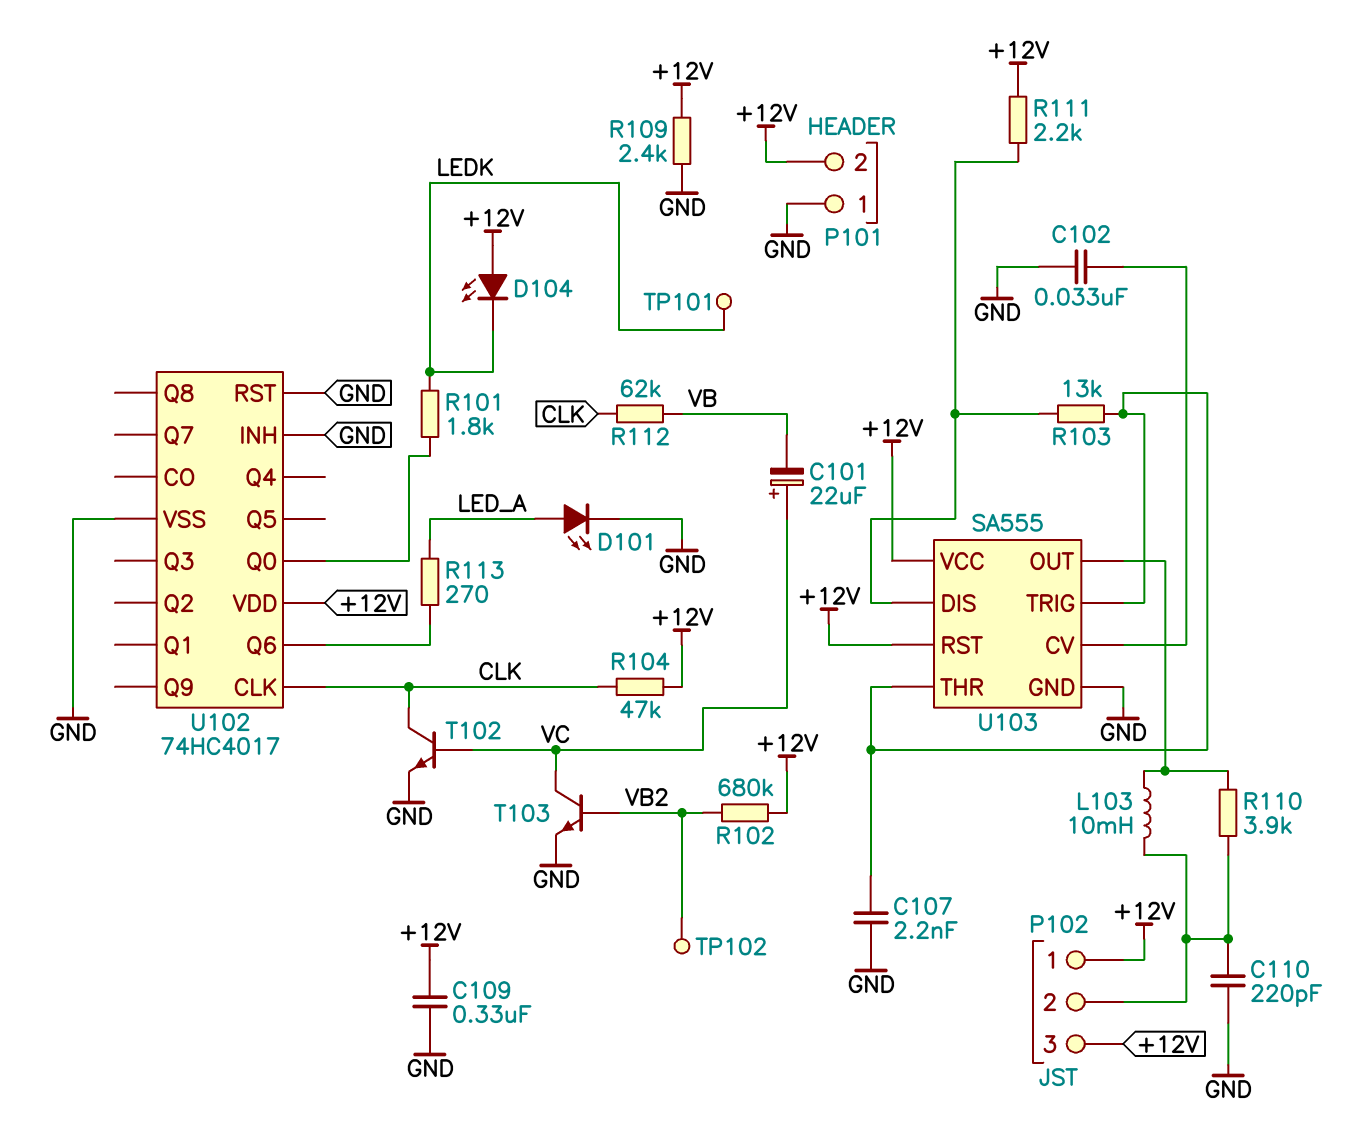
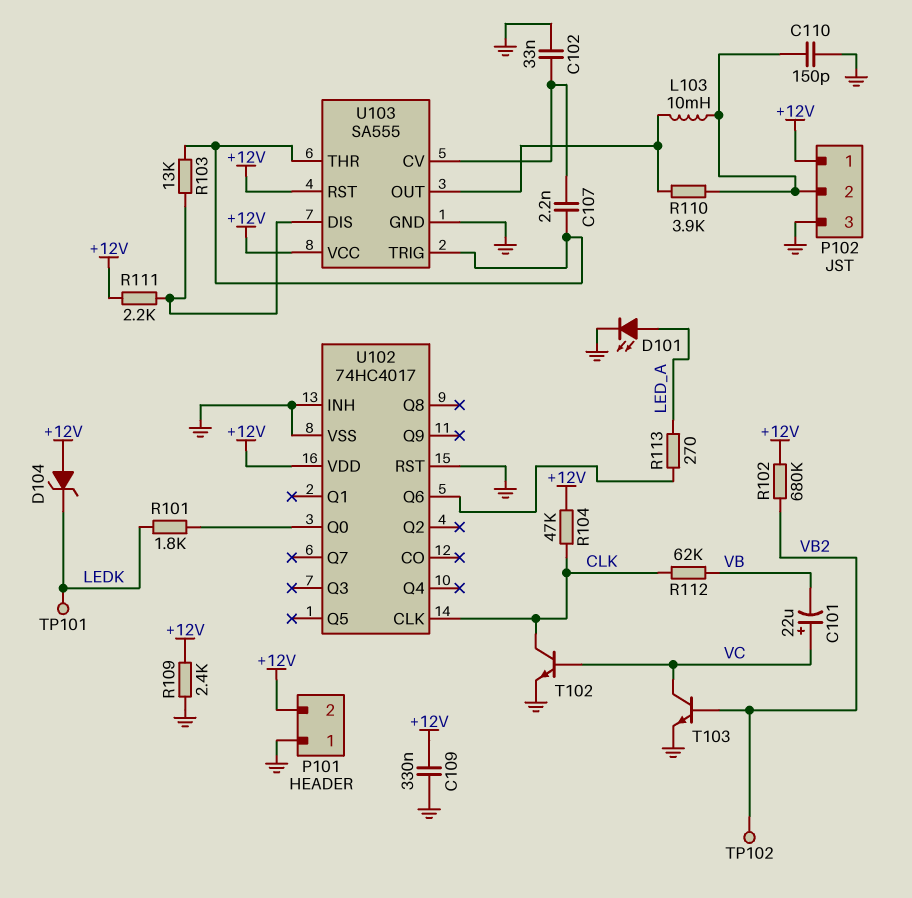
C107: 2.2nF (GND, U103/THR) -> 2.2nF (U103/CV, U103/THR)
C110: 220pF (GND, P102/2) -> 150pF (GND, P102/2)
D104: LED (A +12V, K LEDK) -> zener (A +12V, K LEDK)
P102 pin 3: +12V -> GND

